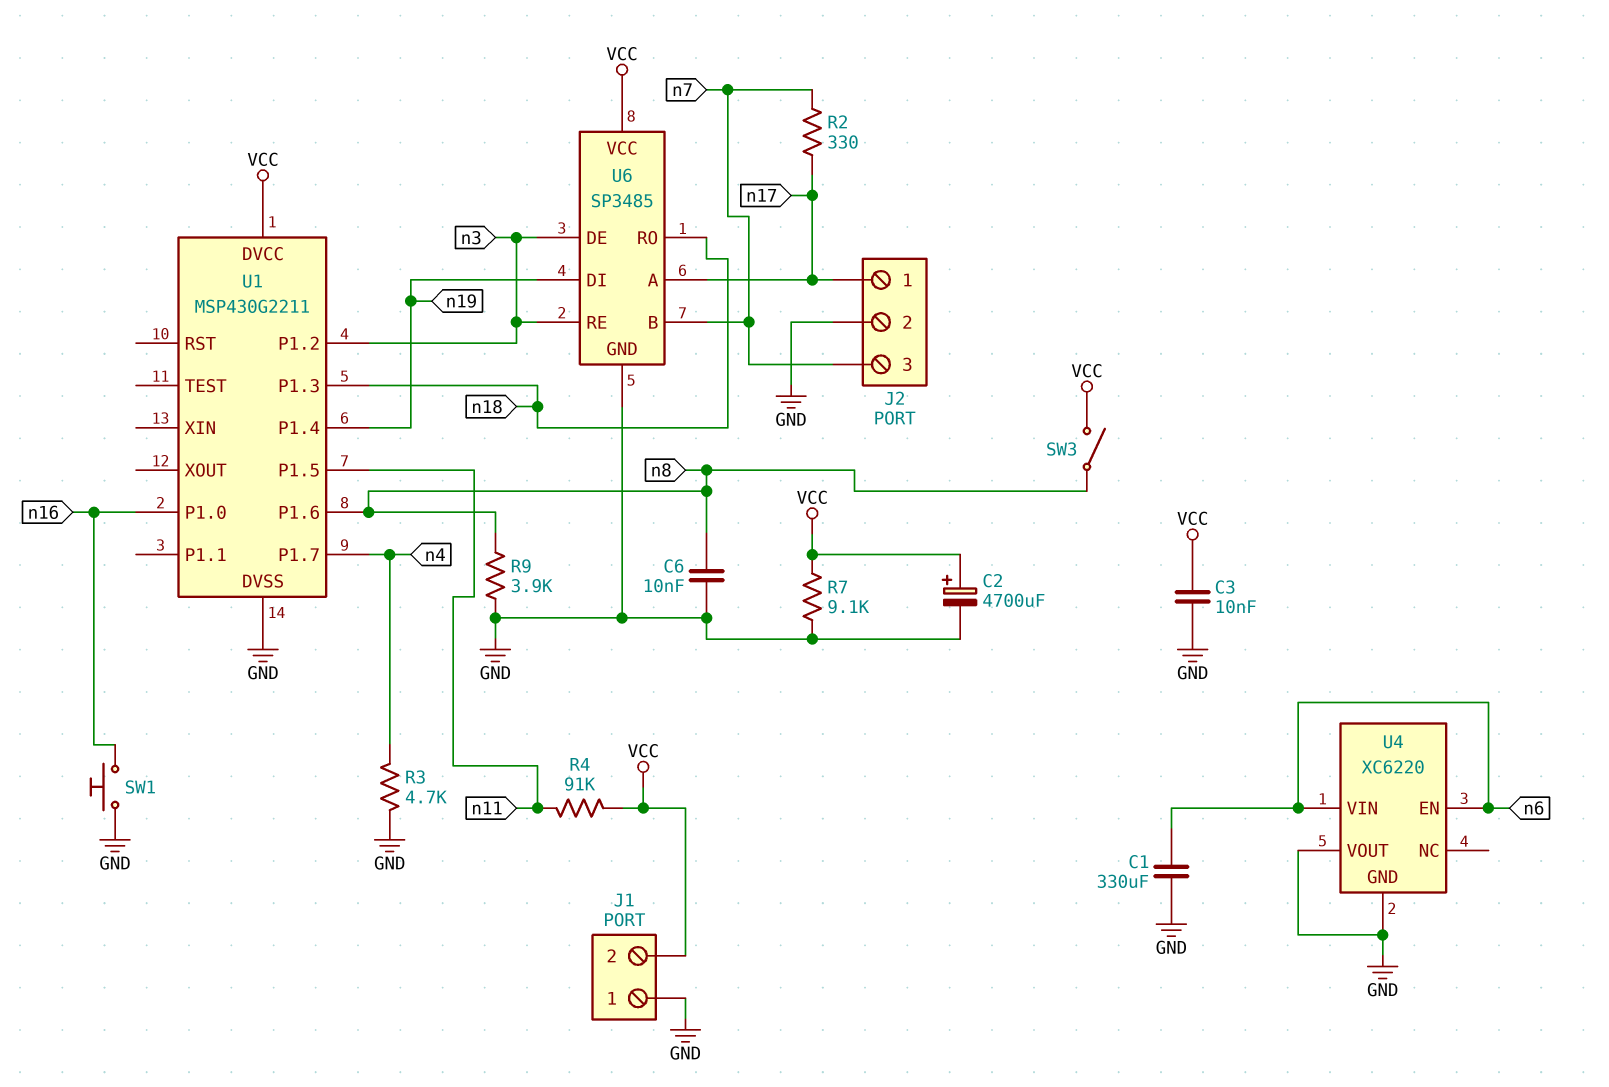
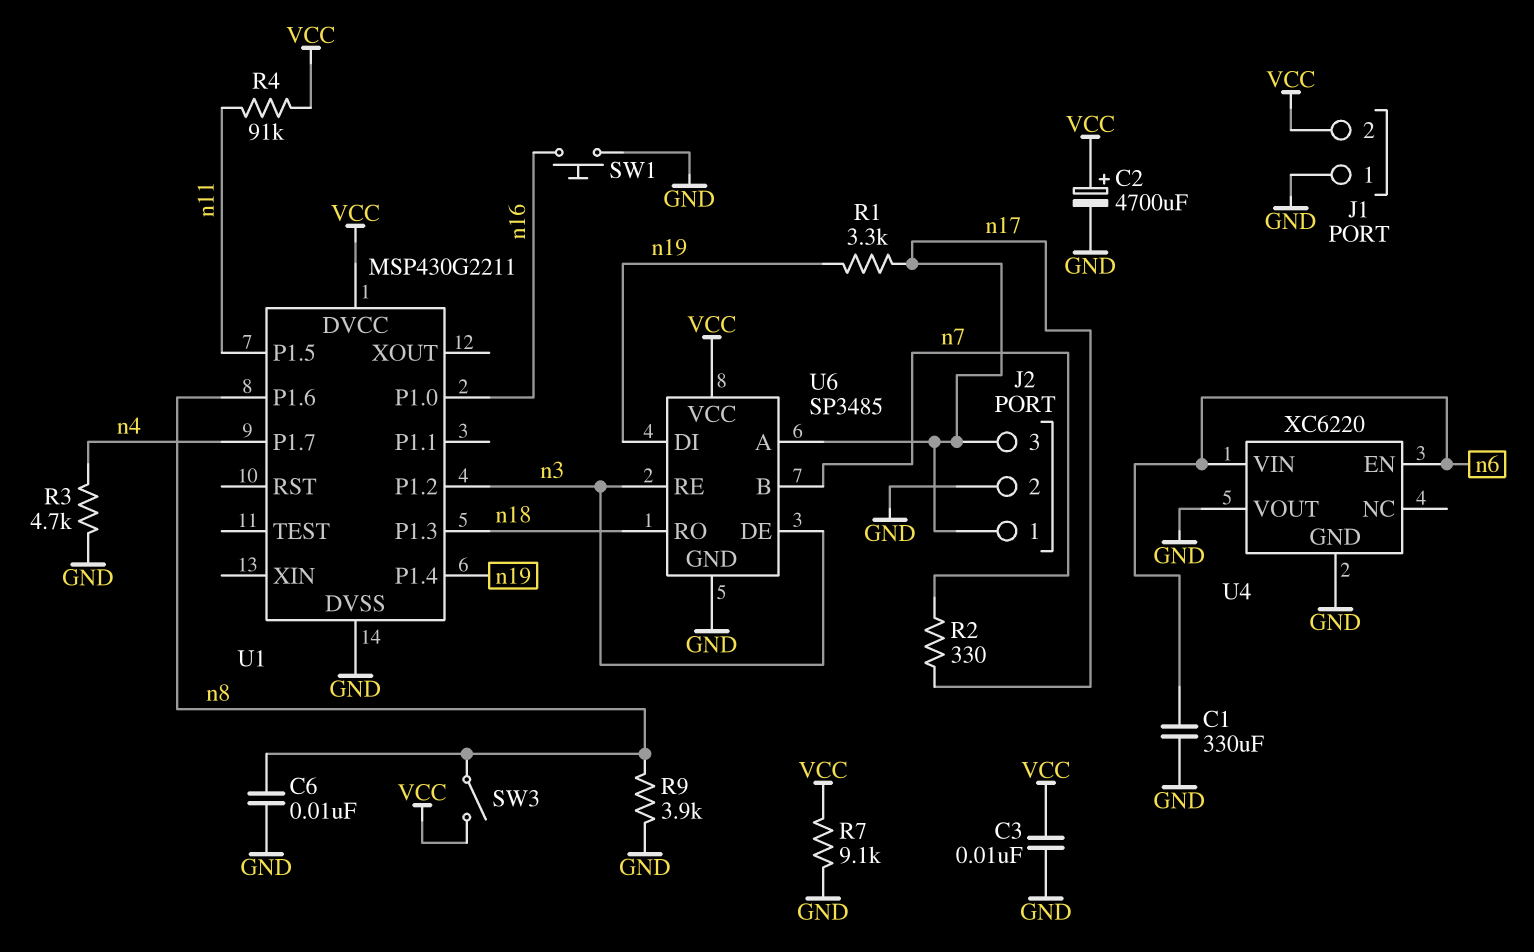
J2 pin 3: n7 -> n17
R1: none -> 3.3k (n17, n19)

